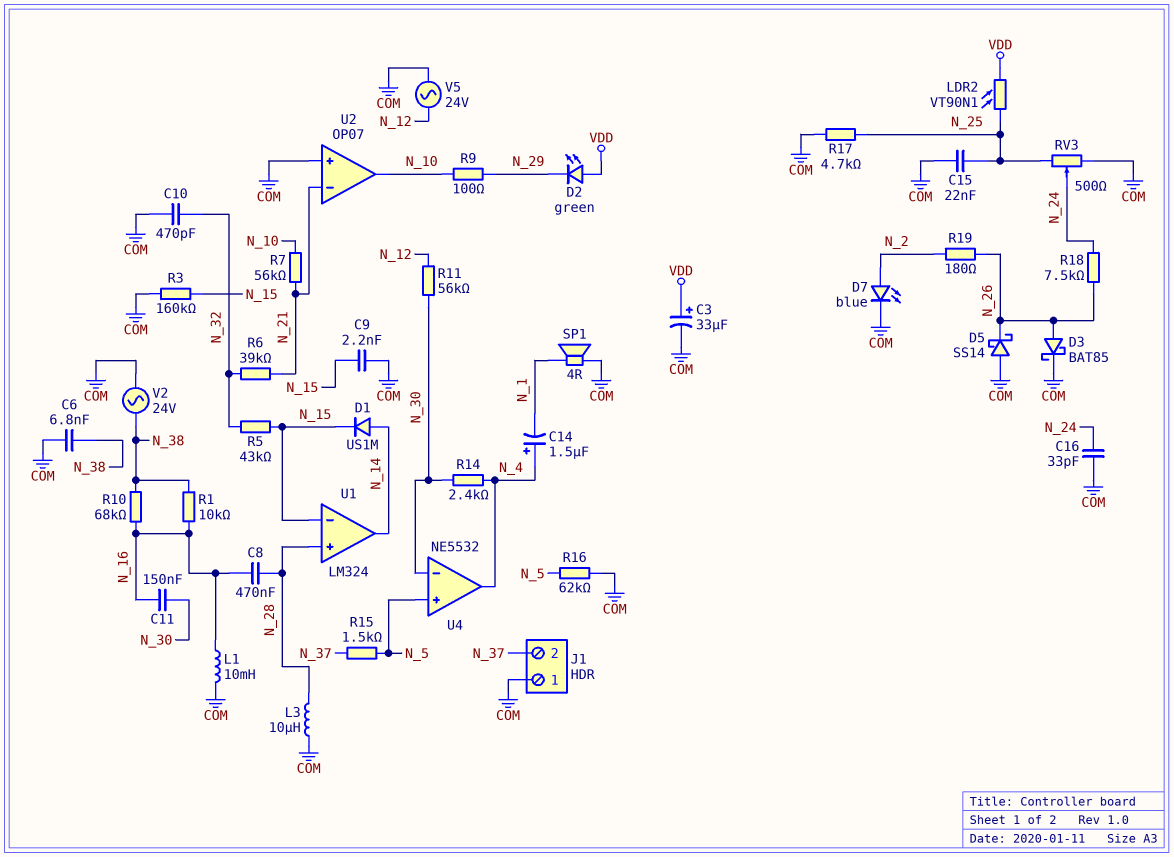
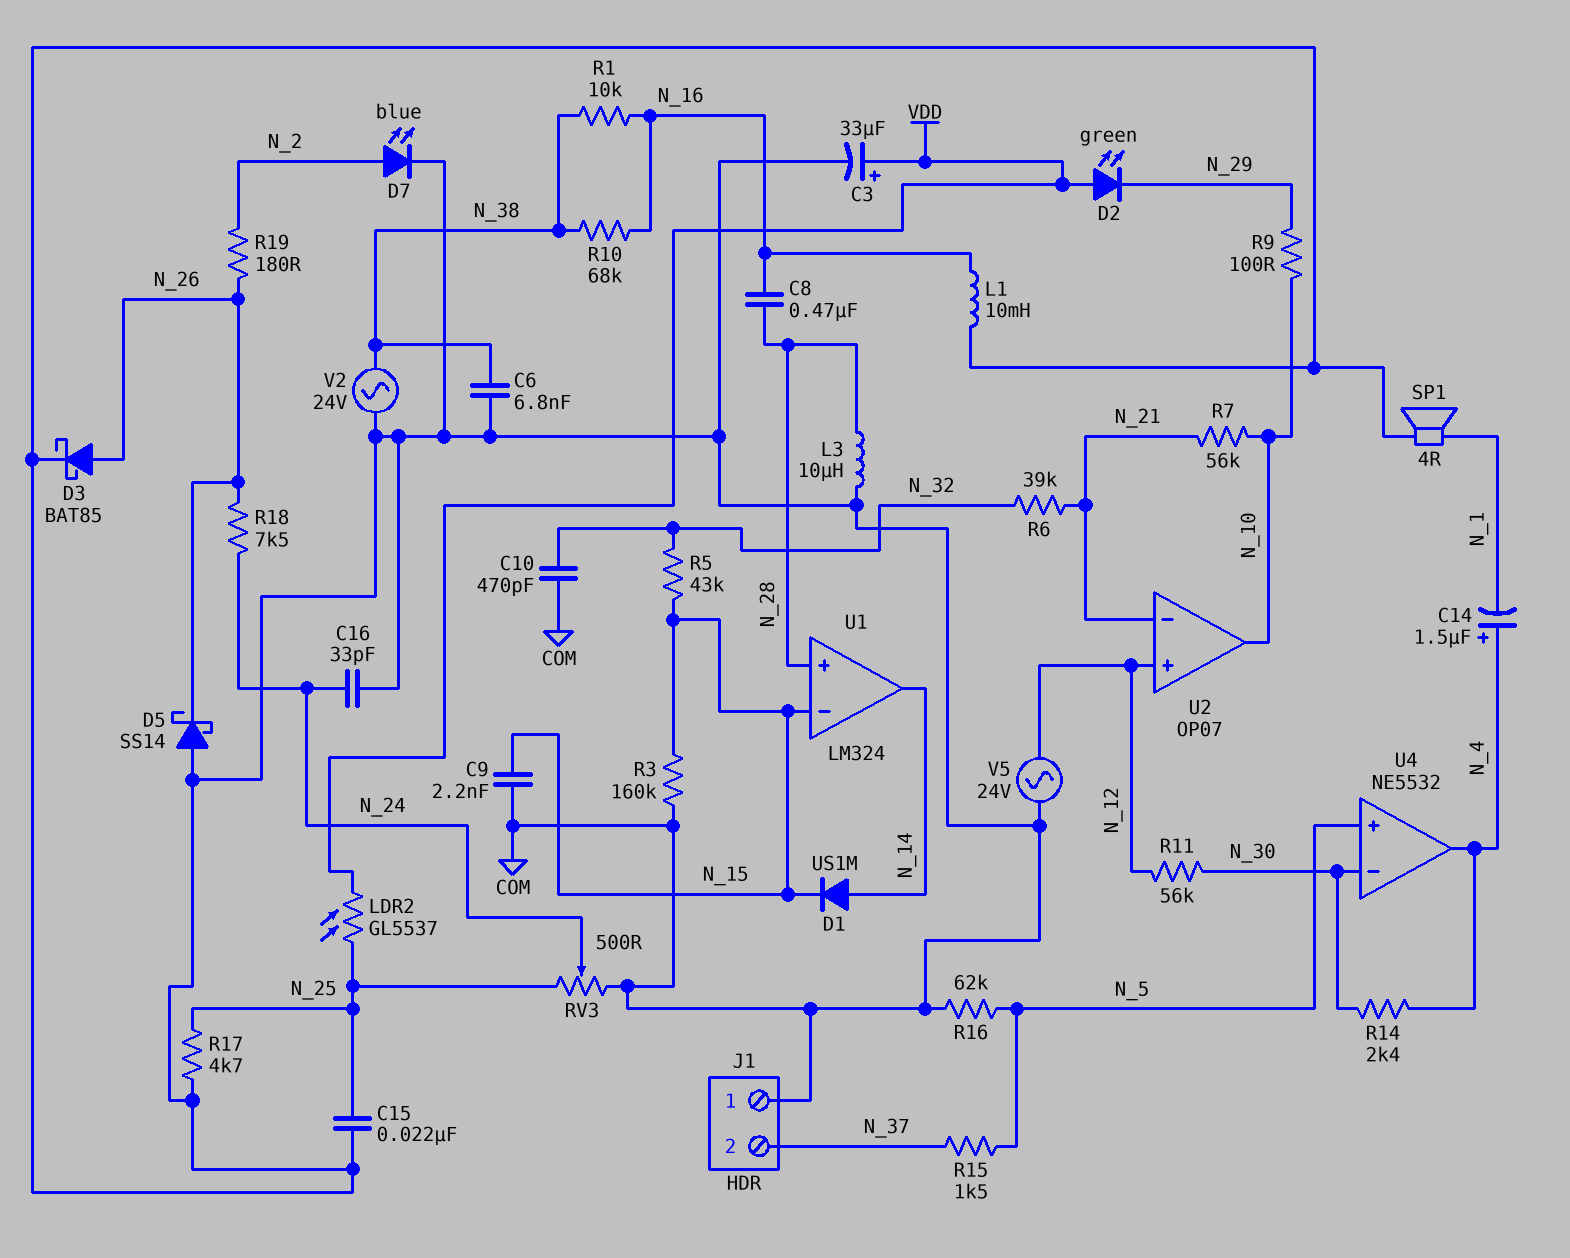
C11: 150nF (N_16, N_30) -> none
LDR2: VT90N1 (N_25, VDD) -> GL5537 (N_25, VDD)
U2 pin in+: COM -> N_12

